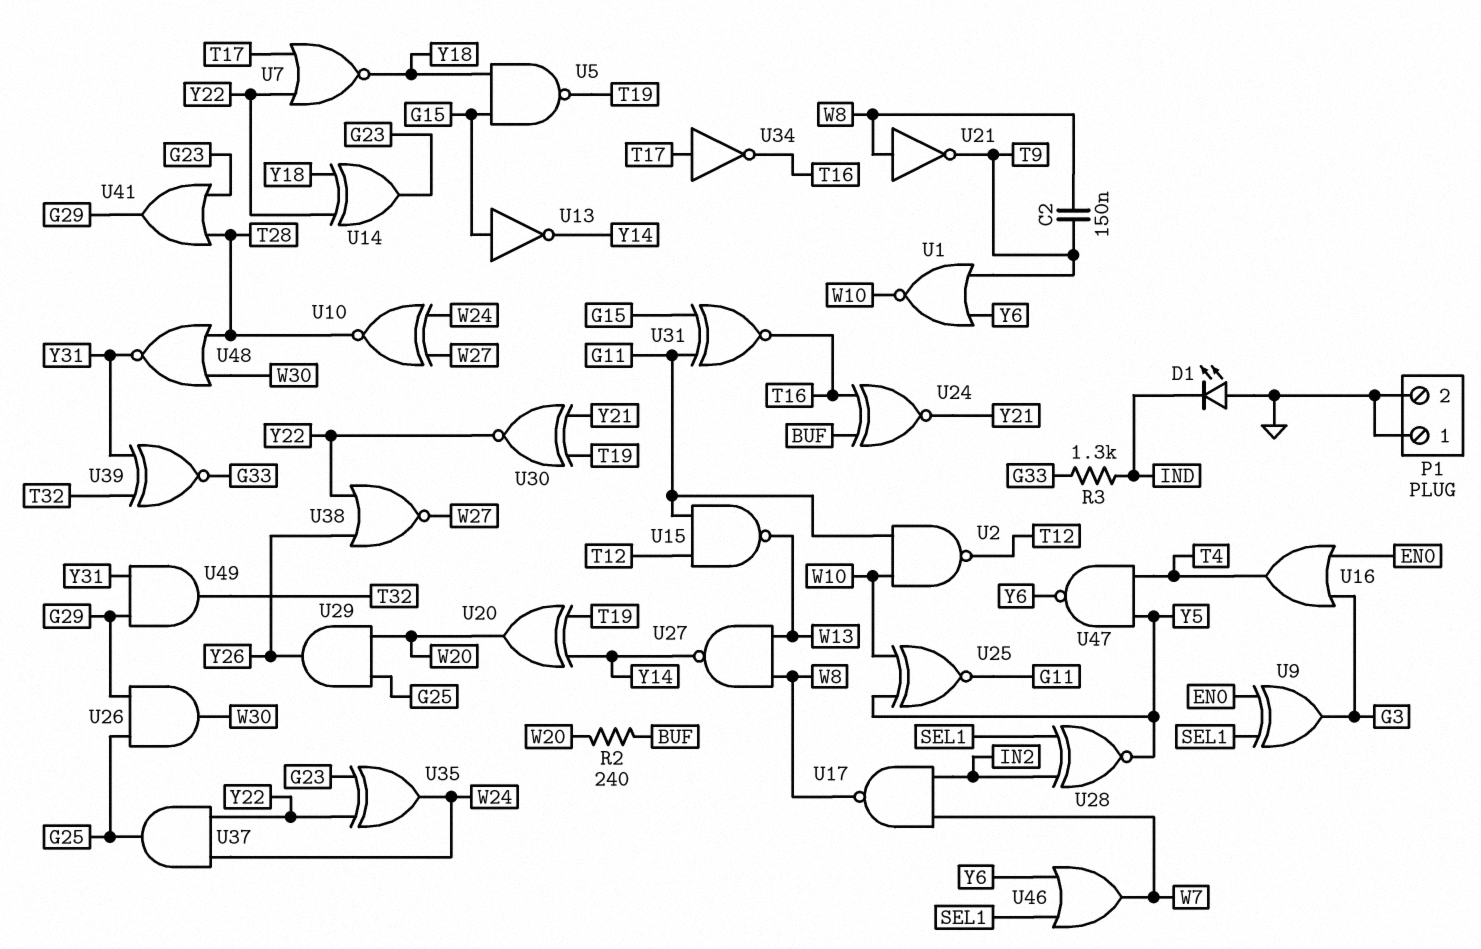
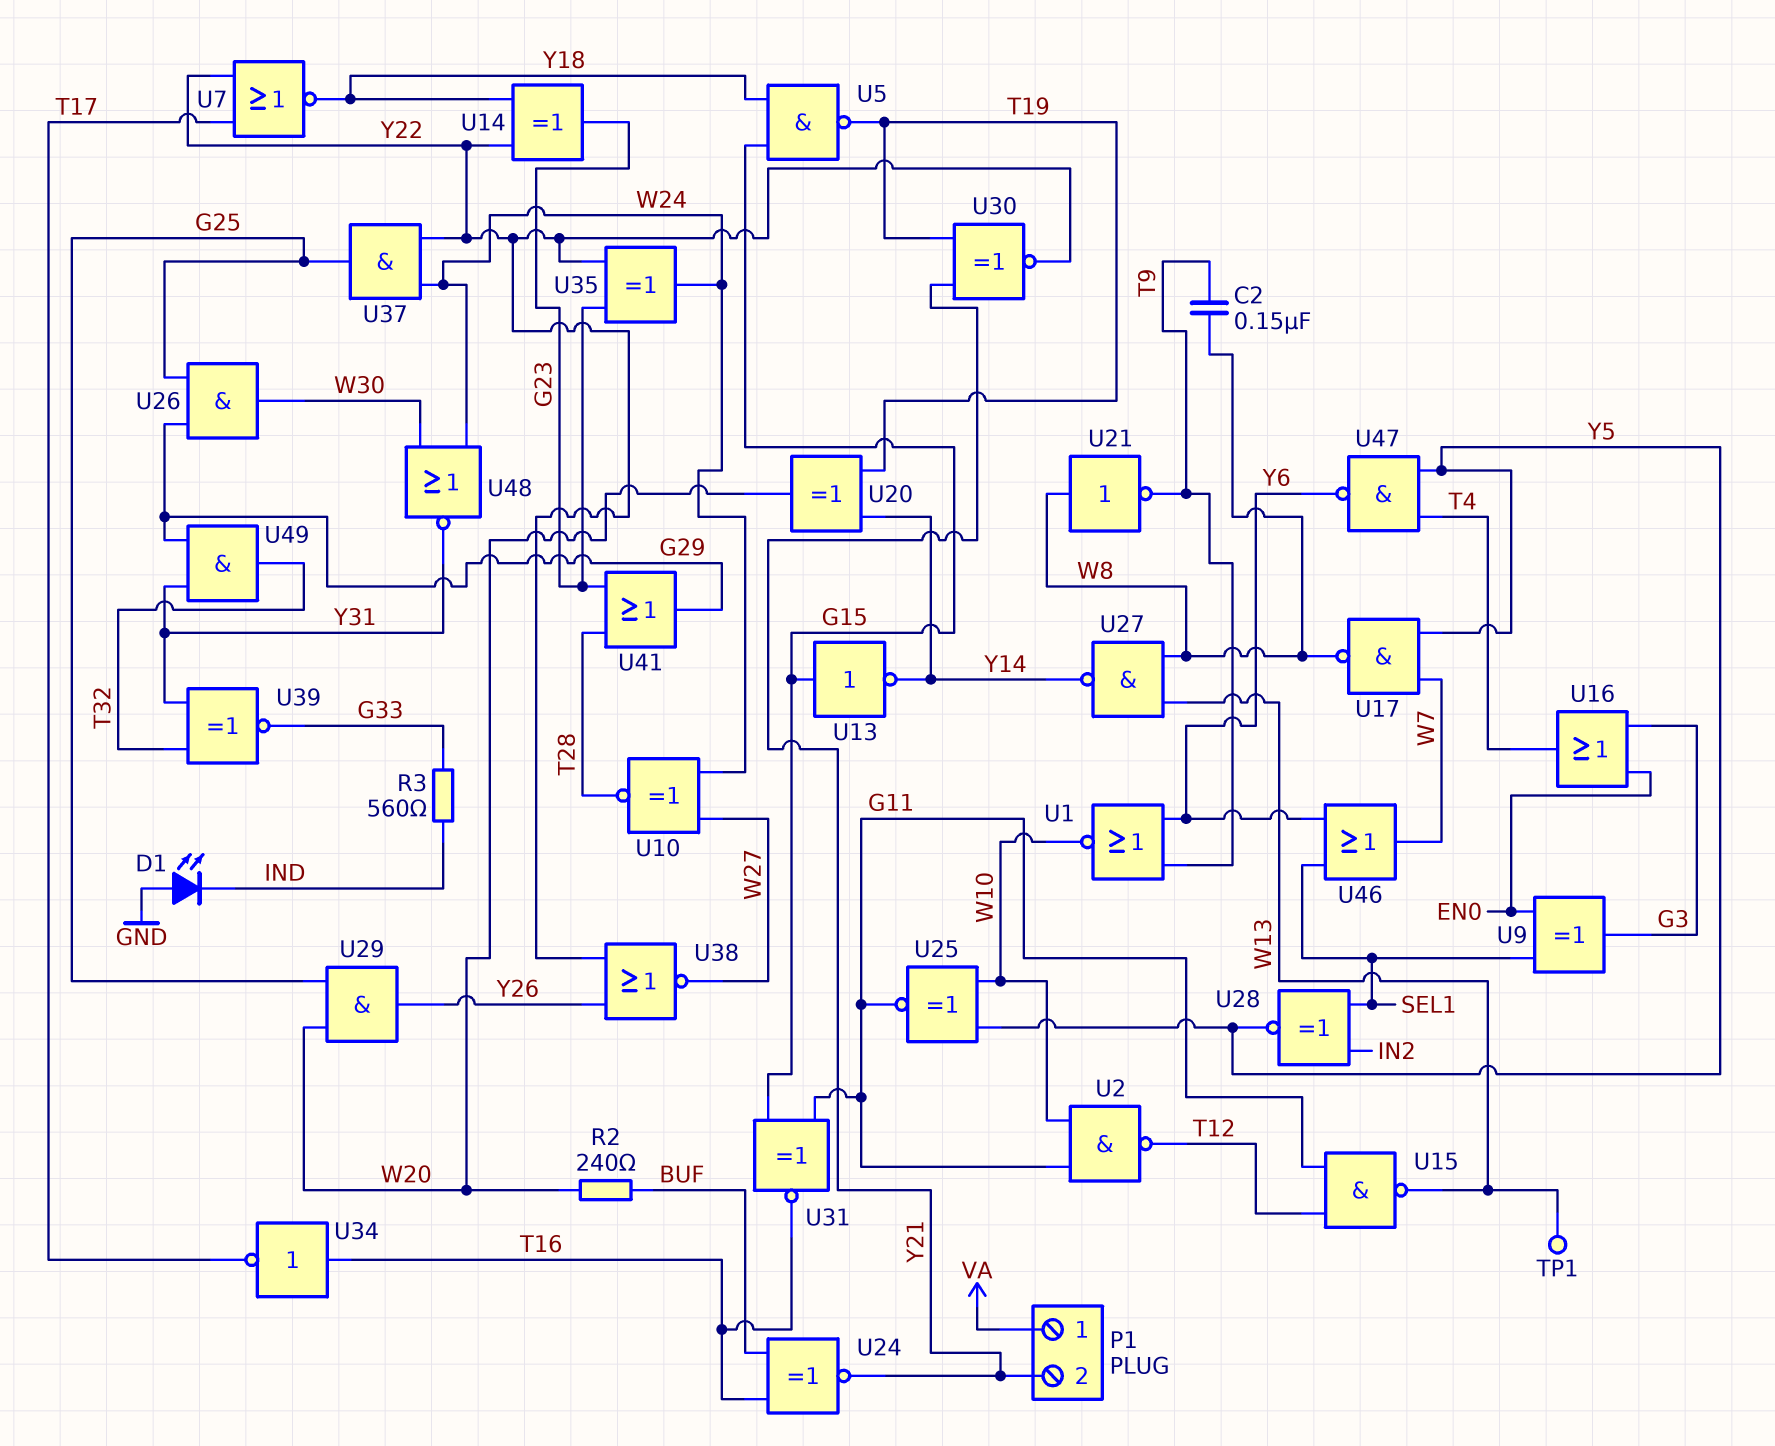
P1 pin 1: GND -> VA
P1 pin 2: GND -> Y21
R3: 1.3k (G33, IND) -> 560 (G33, IND)
TP1: none -> test point (W13)
U17: NAND (in IN2, in W7, out W8) -> NAND (in W7, in Y5, out W8)
U34: NOT (in T17, out T16) -> NOT (in T16, out T17)
U48: NOR (in T28, in W30, out Y31) -> NOR (in W24, in W30, out Y31)

